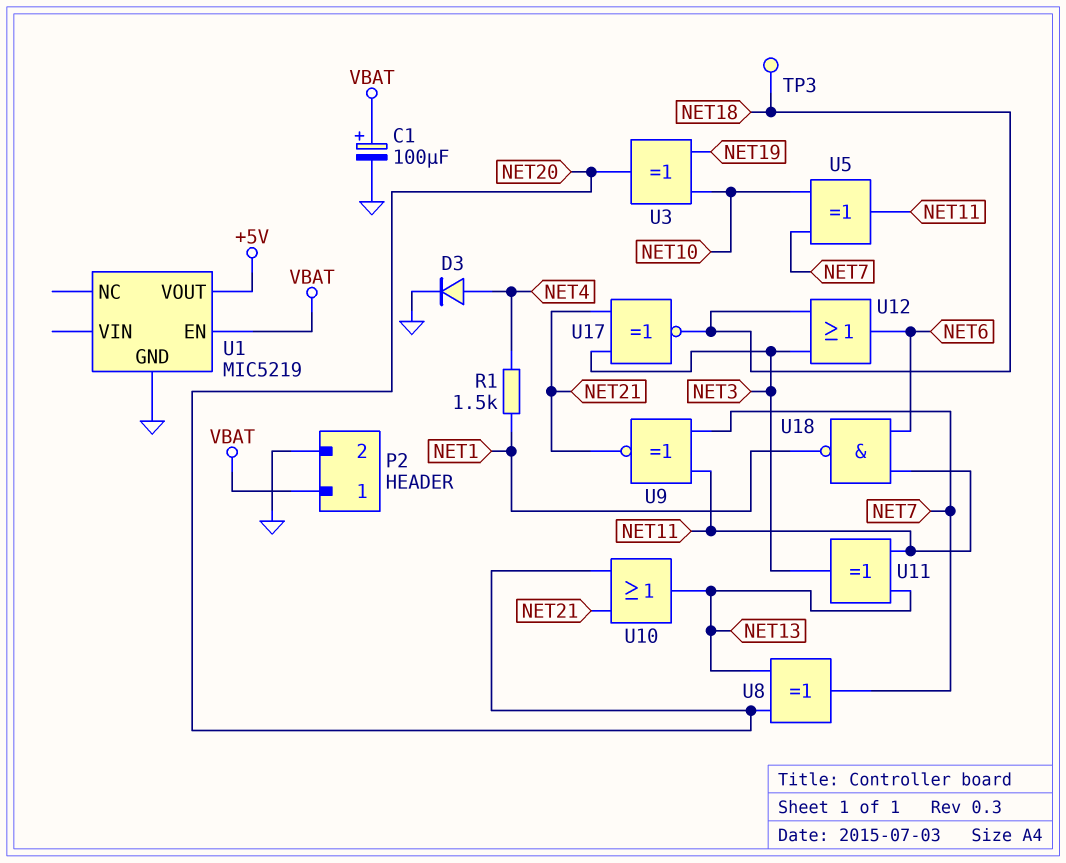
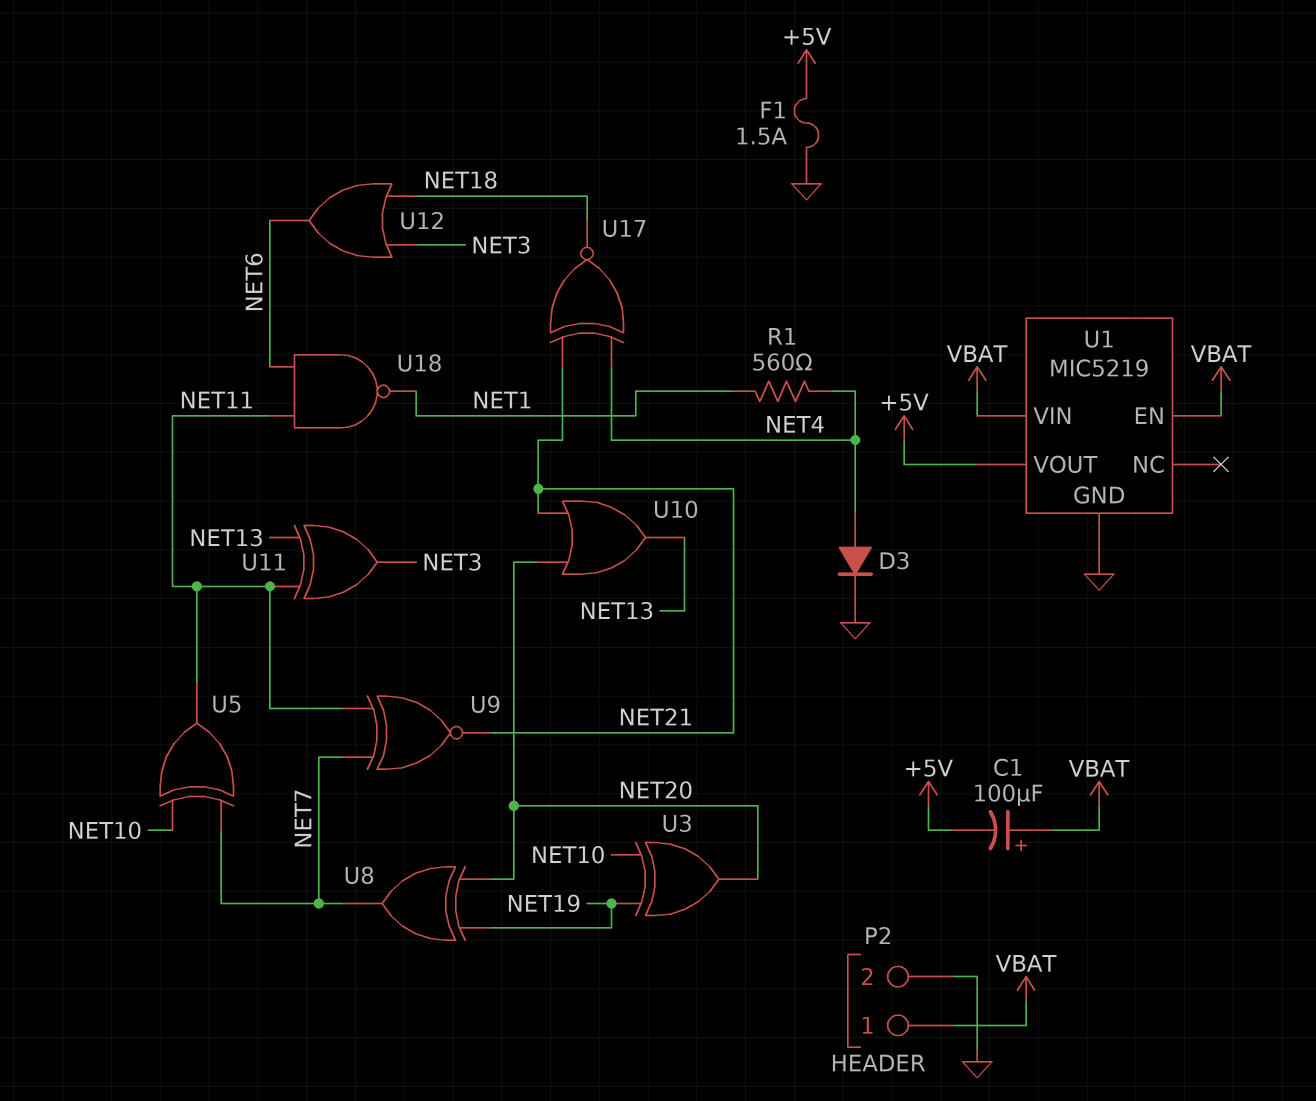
C1: 100uF (plus VBAT, minus GND) -> 100uF (plus VBAT, minus +5V)
F1: none -> 1.5A (+5V, GND)
R1: 1.5k (NET1, NET4) -> 560 (NET1, NET4)
TP3: test point (NET18) -> none
U1 pin VIN: none -> VBAT
U8: XOR (in NET13, in NET20, out NET7) -> XOR (in NET19, in NET20, out NET7)
U17: XNOR (in NET3, in NET21, out NET18) -> XNOR (in NET4, in NET21, out NET18)

